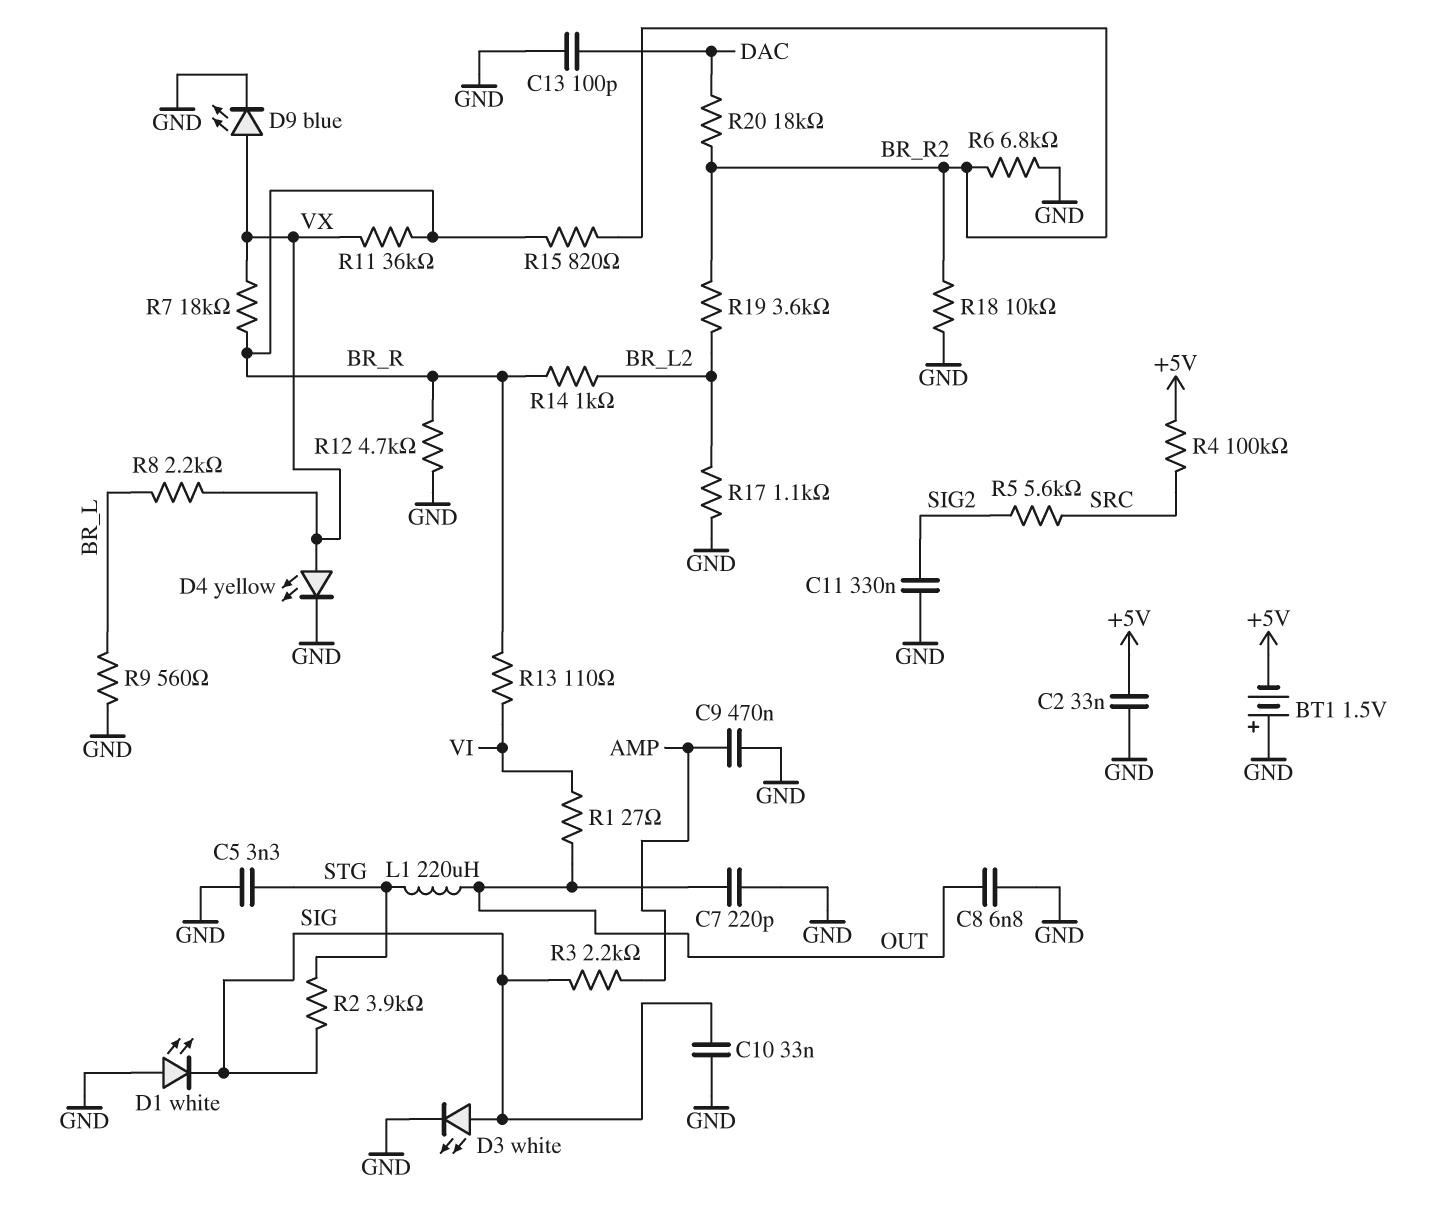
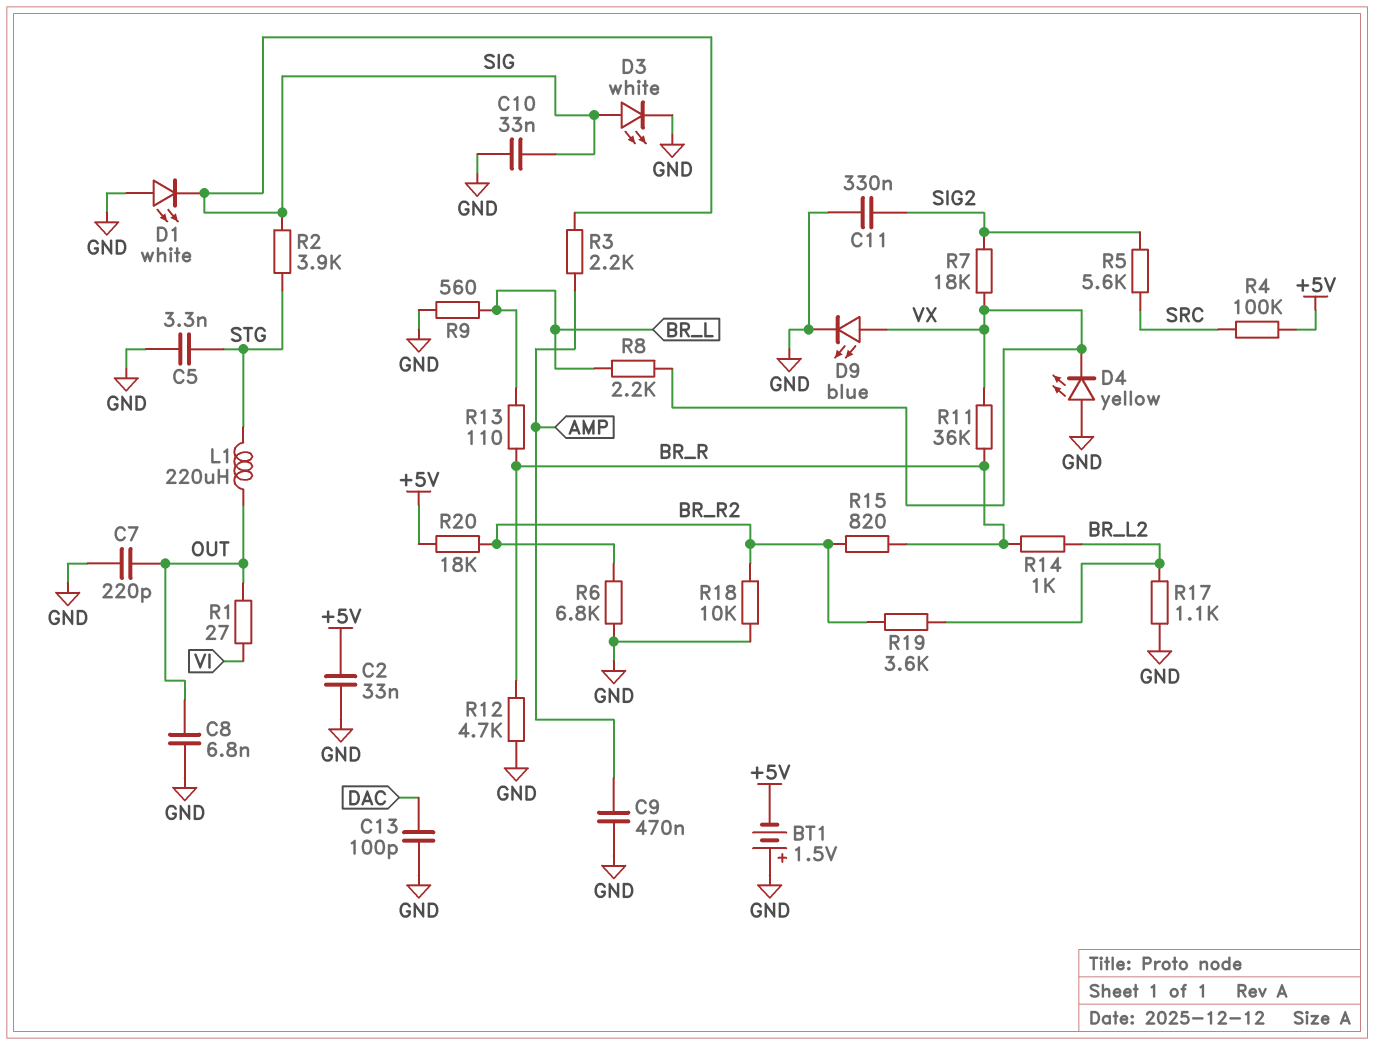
D4: LED yellow (A VX, K GND) -> LED yellow (A GND, K VX)
R7: 18k (BR_R, VX) -> 18k (SIG2, VX)
R13: 110 (BR_R, VI) -> 110 (BR_L, BR_R)
R20: 18k (BR_R2, DAC) -> 18k (+5V, BR_R2)

